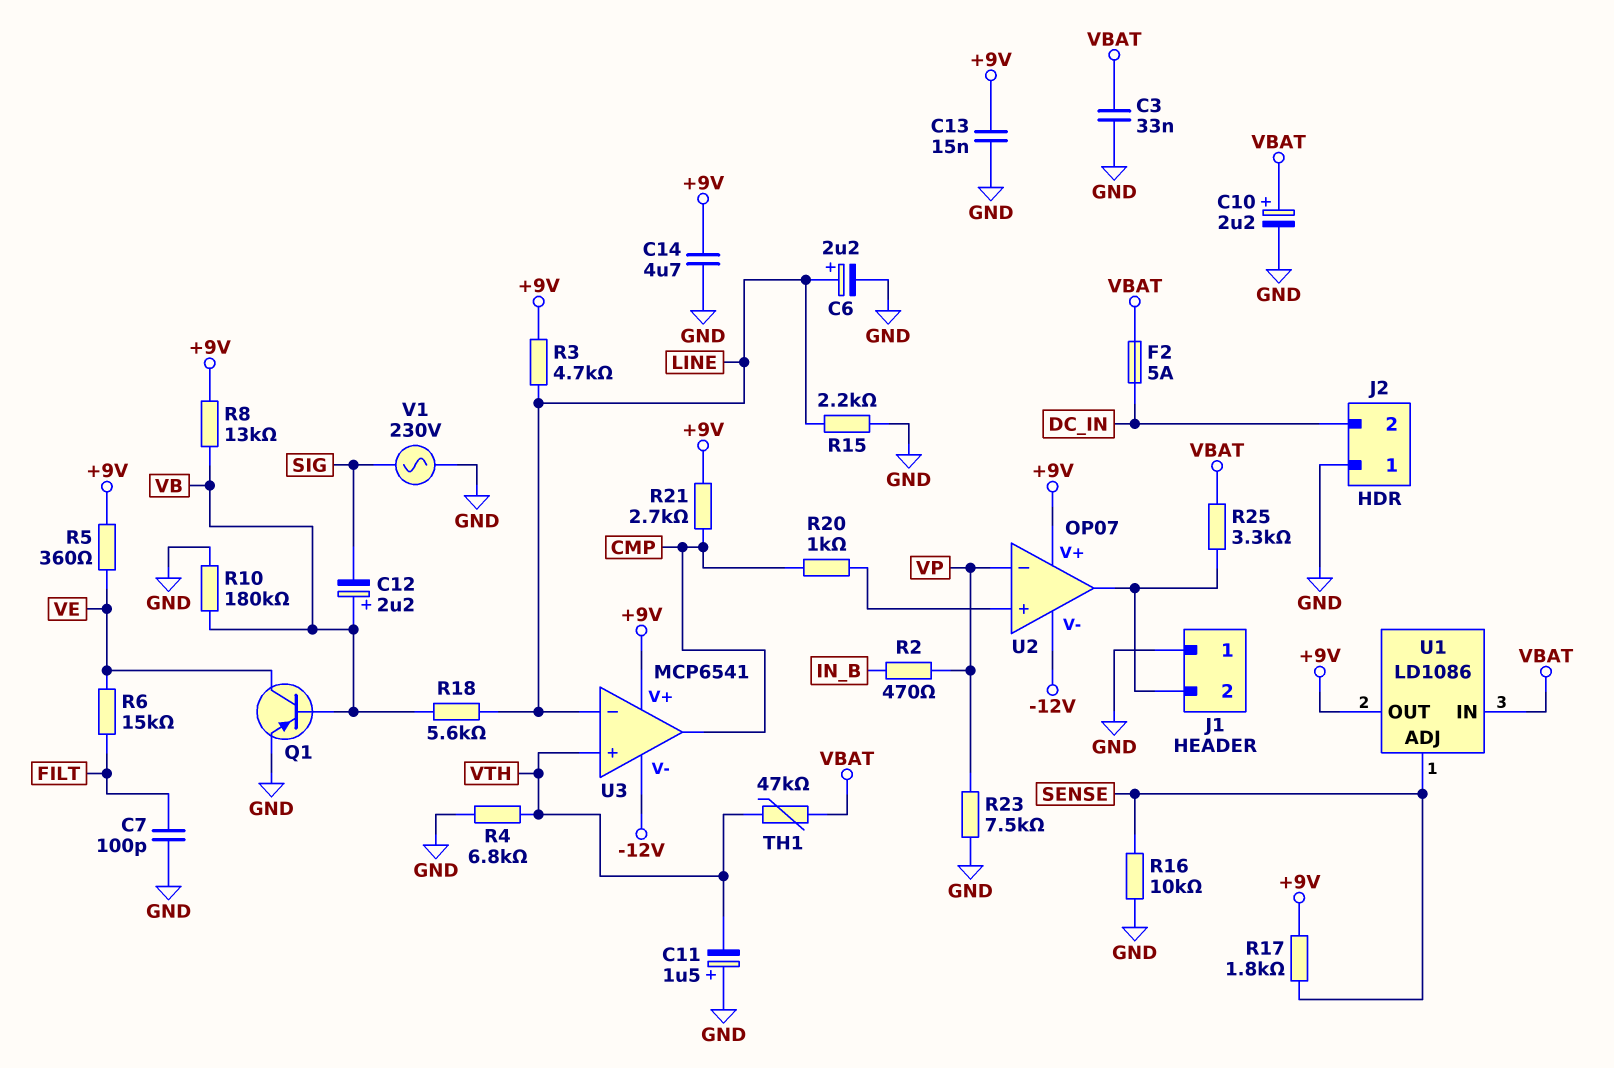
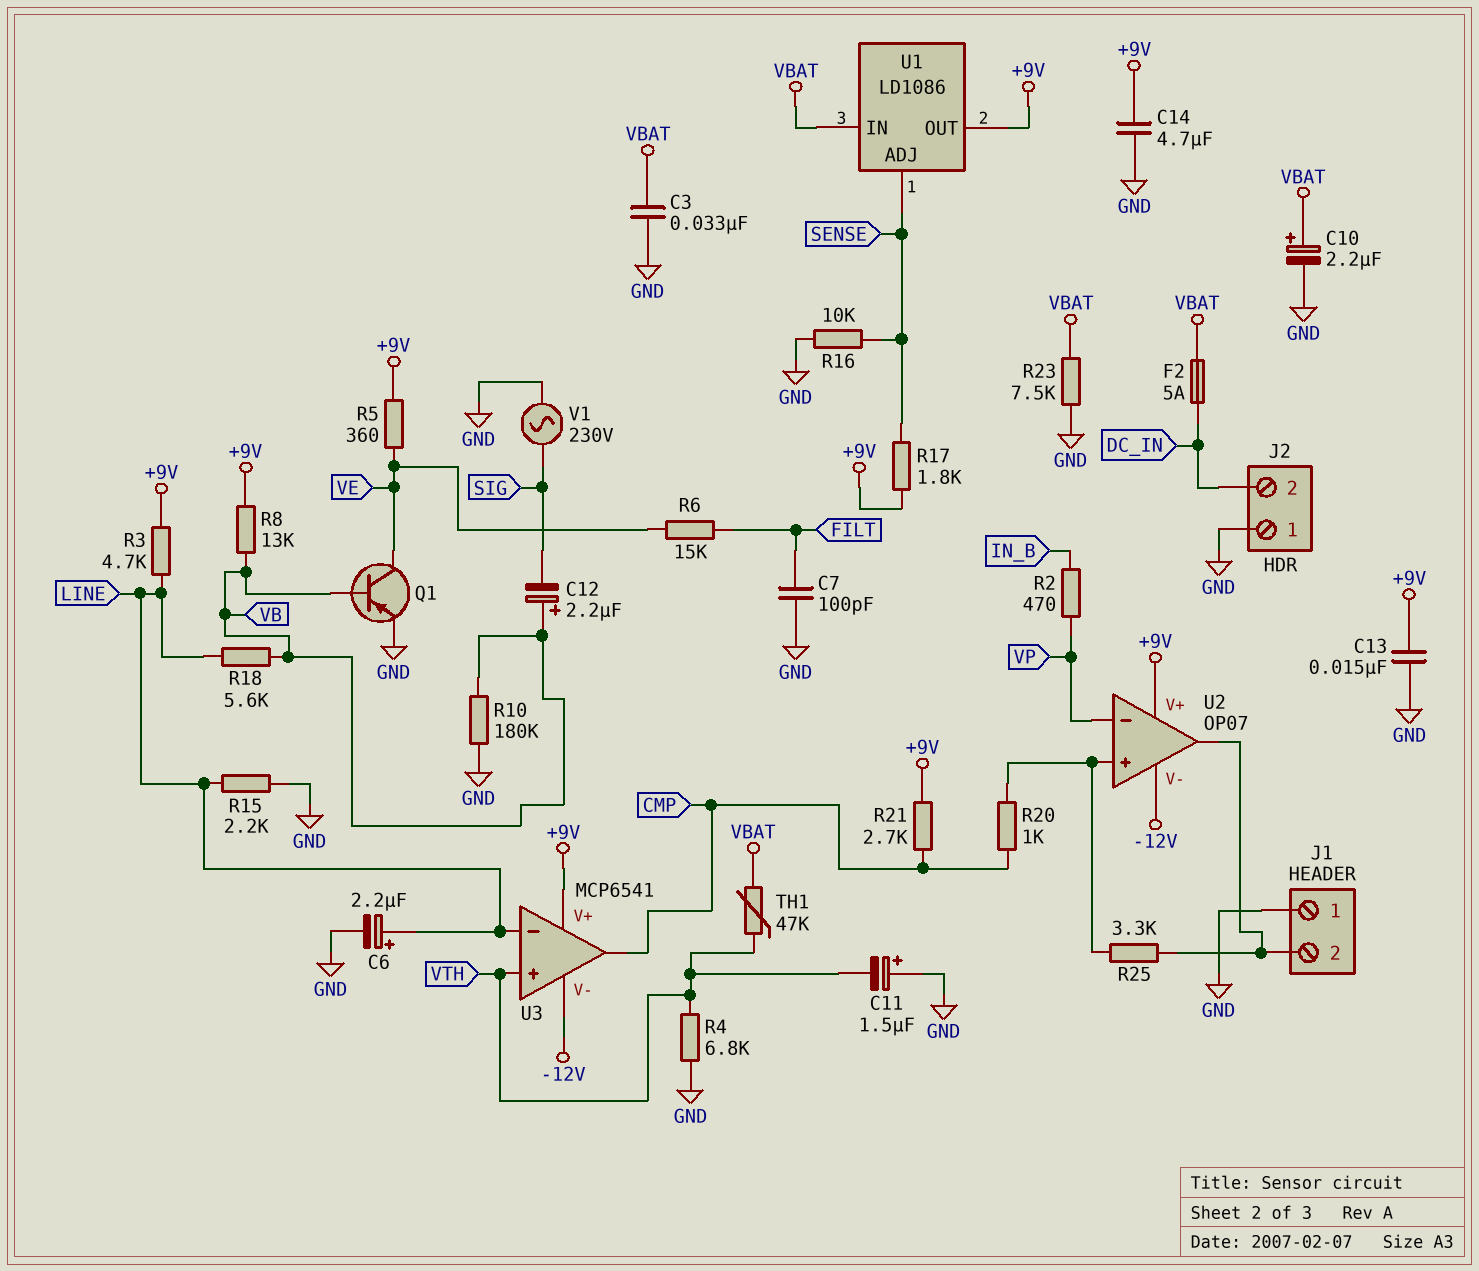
R23: 7.5k (GND, VP) -> 7.5k (GND, VBAT)
R25: 3.3k (J1/2, VBAT) -> 3.3k (J1/2, U2/in+)

